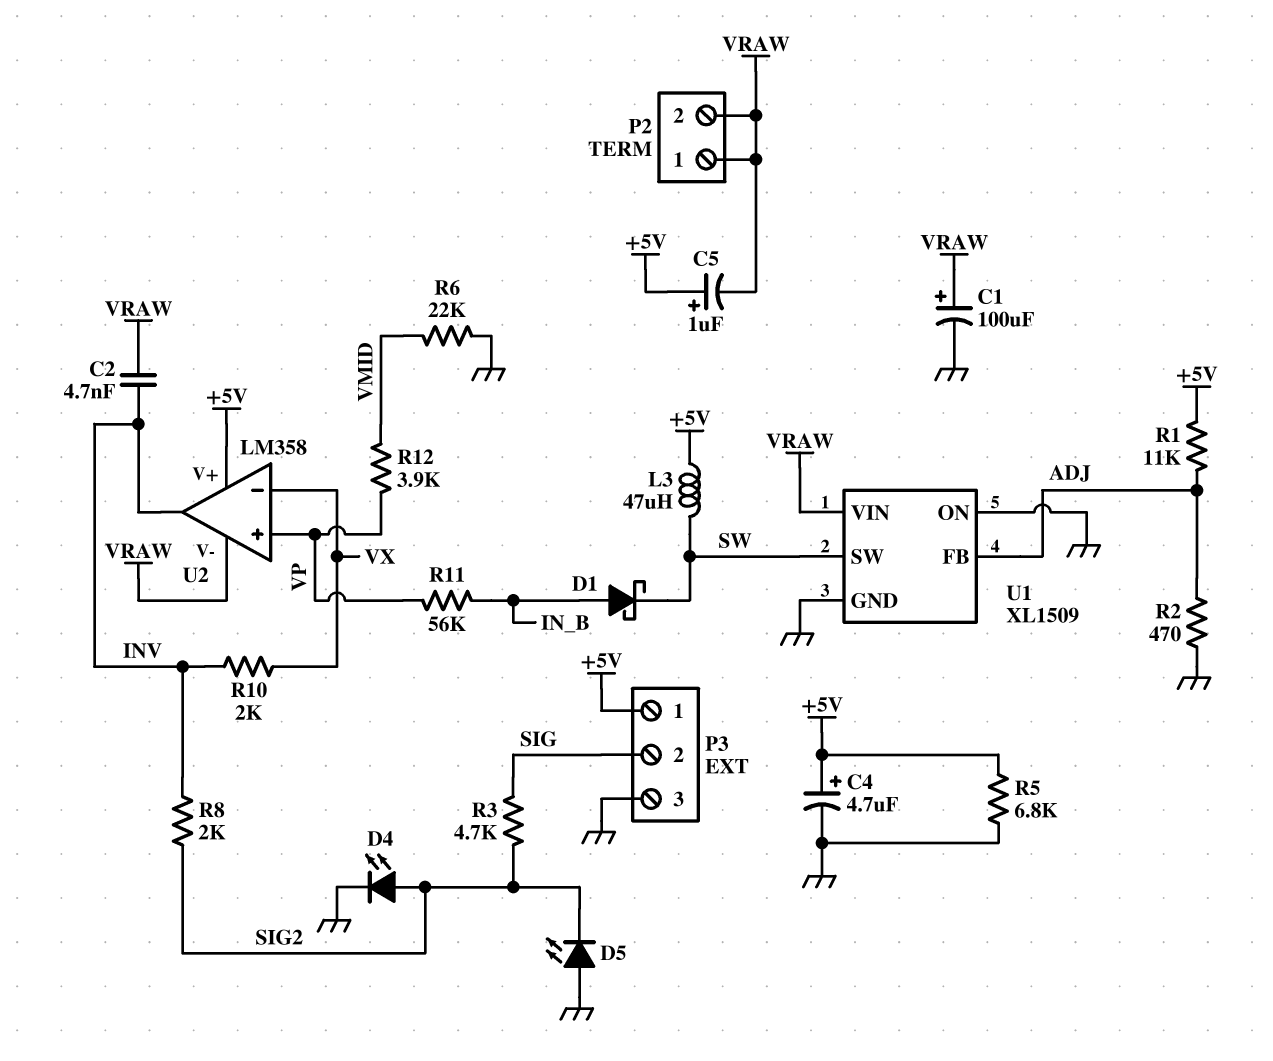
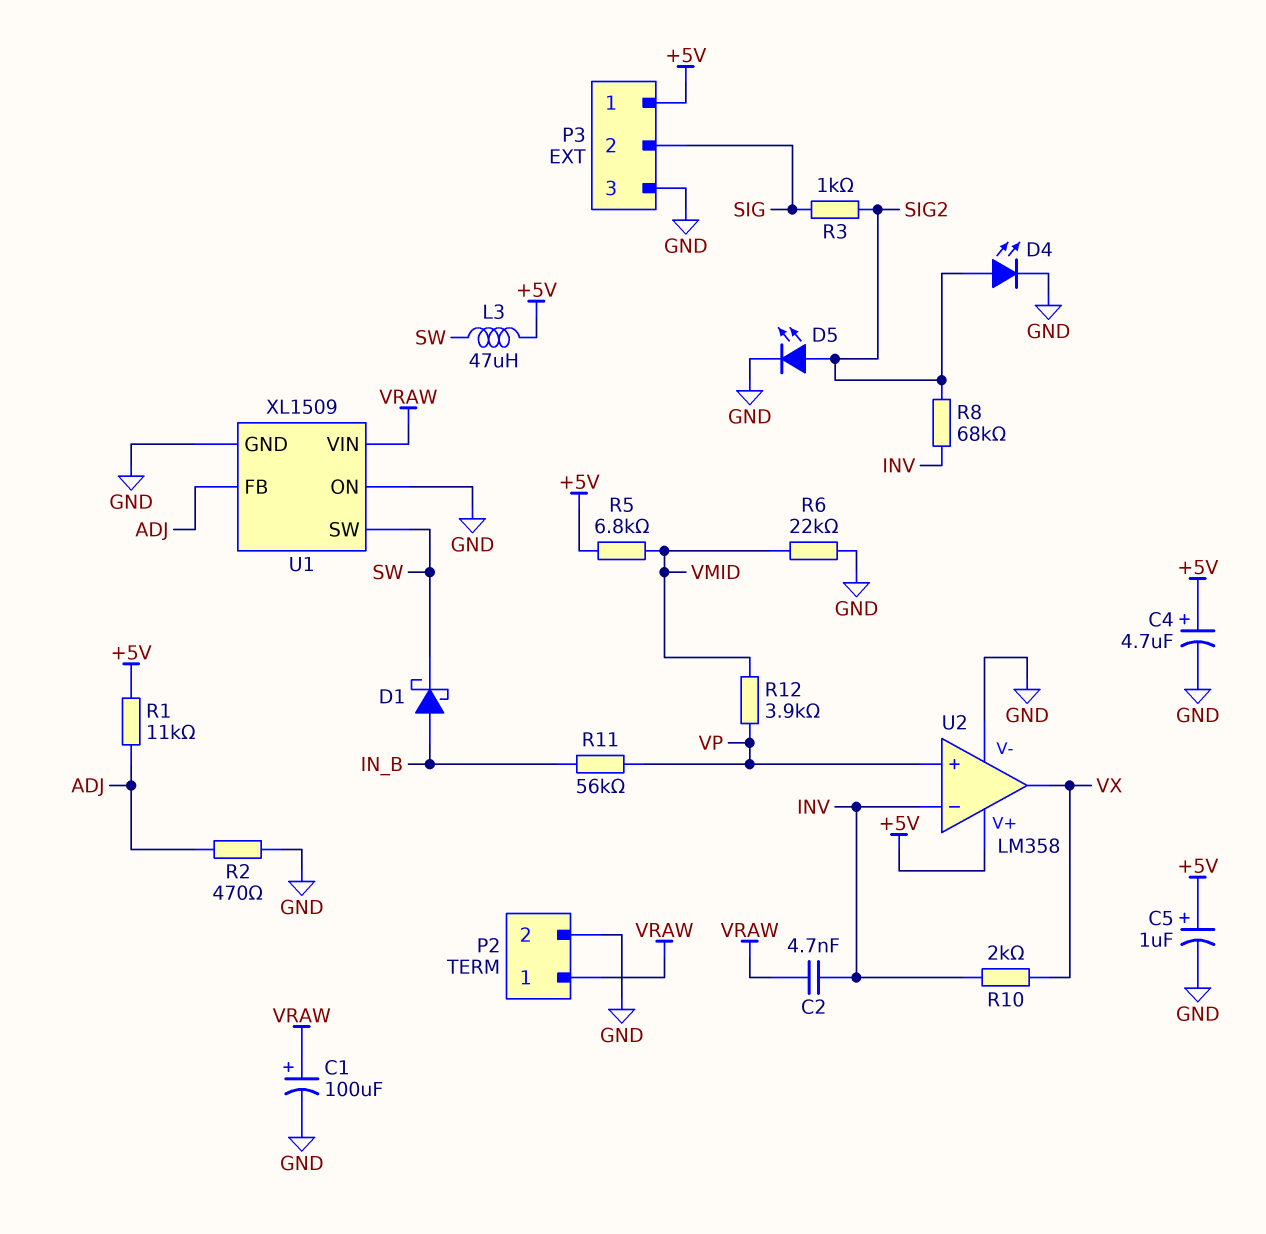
C5: 1uF (plus +5V, minus VRAW) -> 1uF (plus +5V, minus GND)
D5: LED (A GND, K SIG2) -> LED (A SIG2, K GND)
P2 pin 2: VRAW -> GND
R3: 4.7k (SIG, SIG2) -> 1k (SIG, SIG2)
R5: 6.8k (+5V, GND) -> 6.8k (+5V, VMID)
R8: 2k (INV, SIG2) -> 68k (INV, SIG2)
U2 pin V-: VRAW -> GND
U2 pin in-: VX -> INV
U2 pin out: INV -> VX

